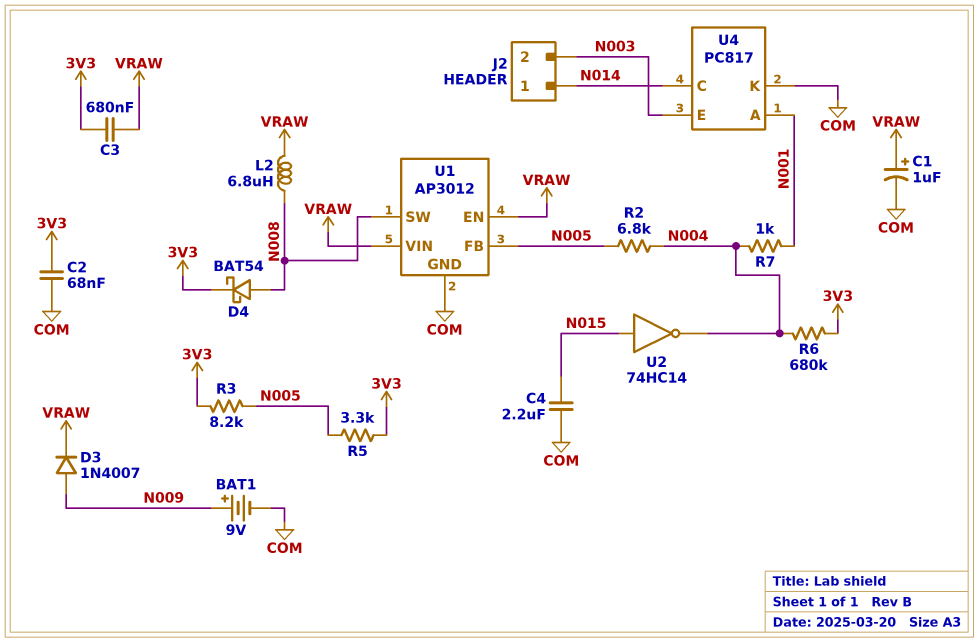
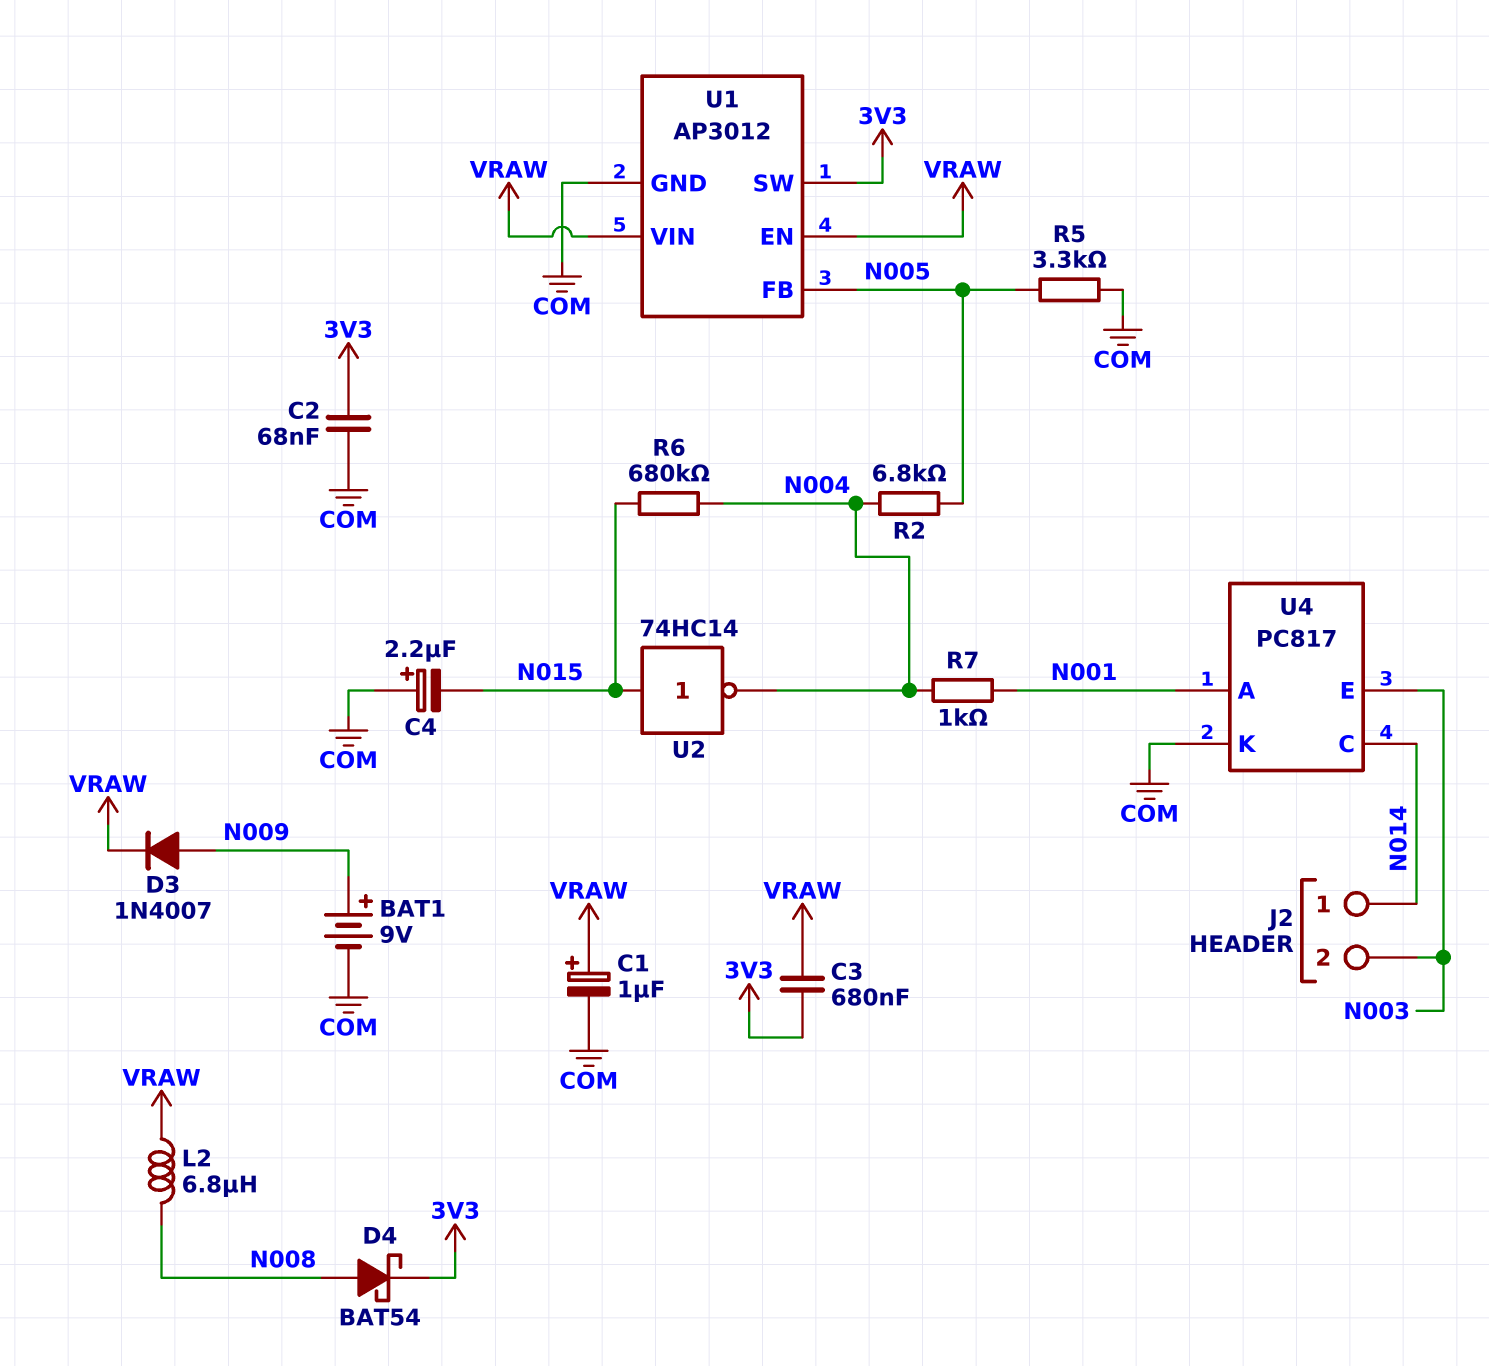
C4: 2.2uF (COM, N015) -> 2.2uF (plus COM, minus N015)
R3: 8.2k (3V3, N005) -> none
R5: 3.3k (3V3, N005) -> 3.3k (COM, N005)
R6: 680k (3V3, N004) -> 680k (N004, N015)
U1 pin SW: N008 -> 3V3

